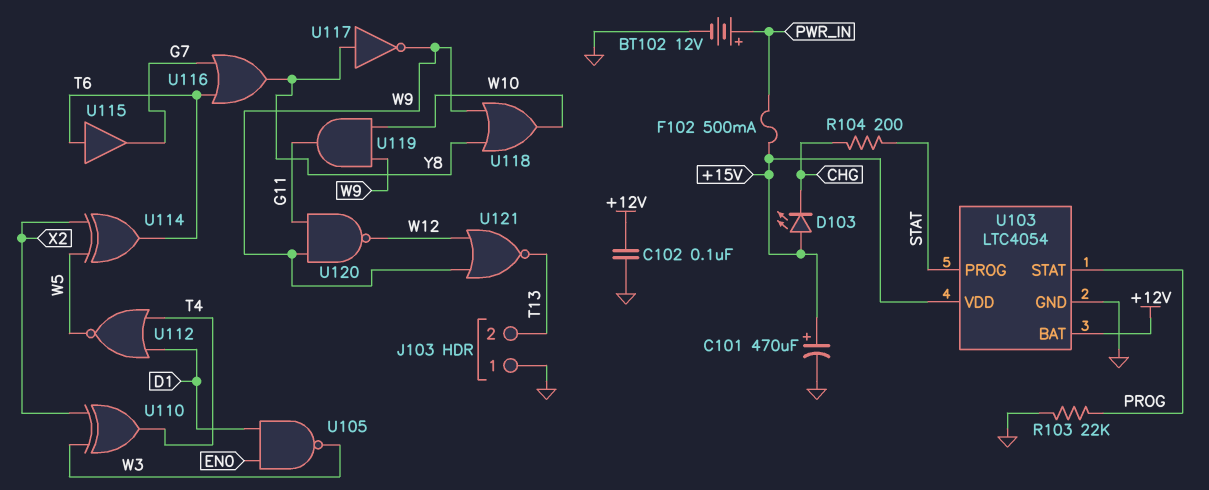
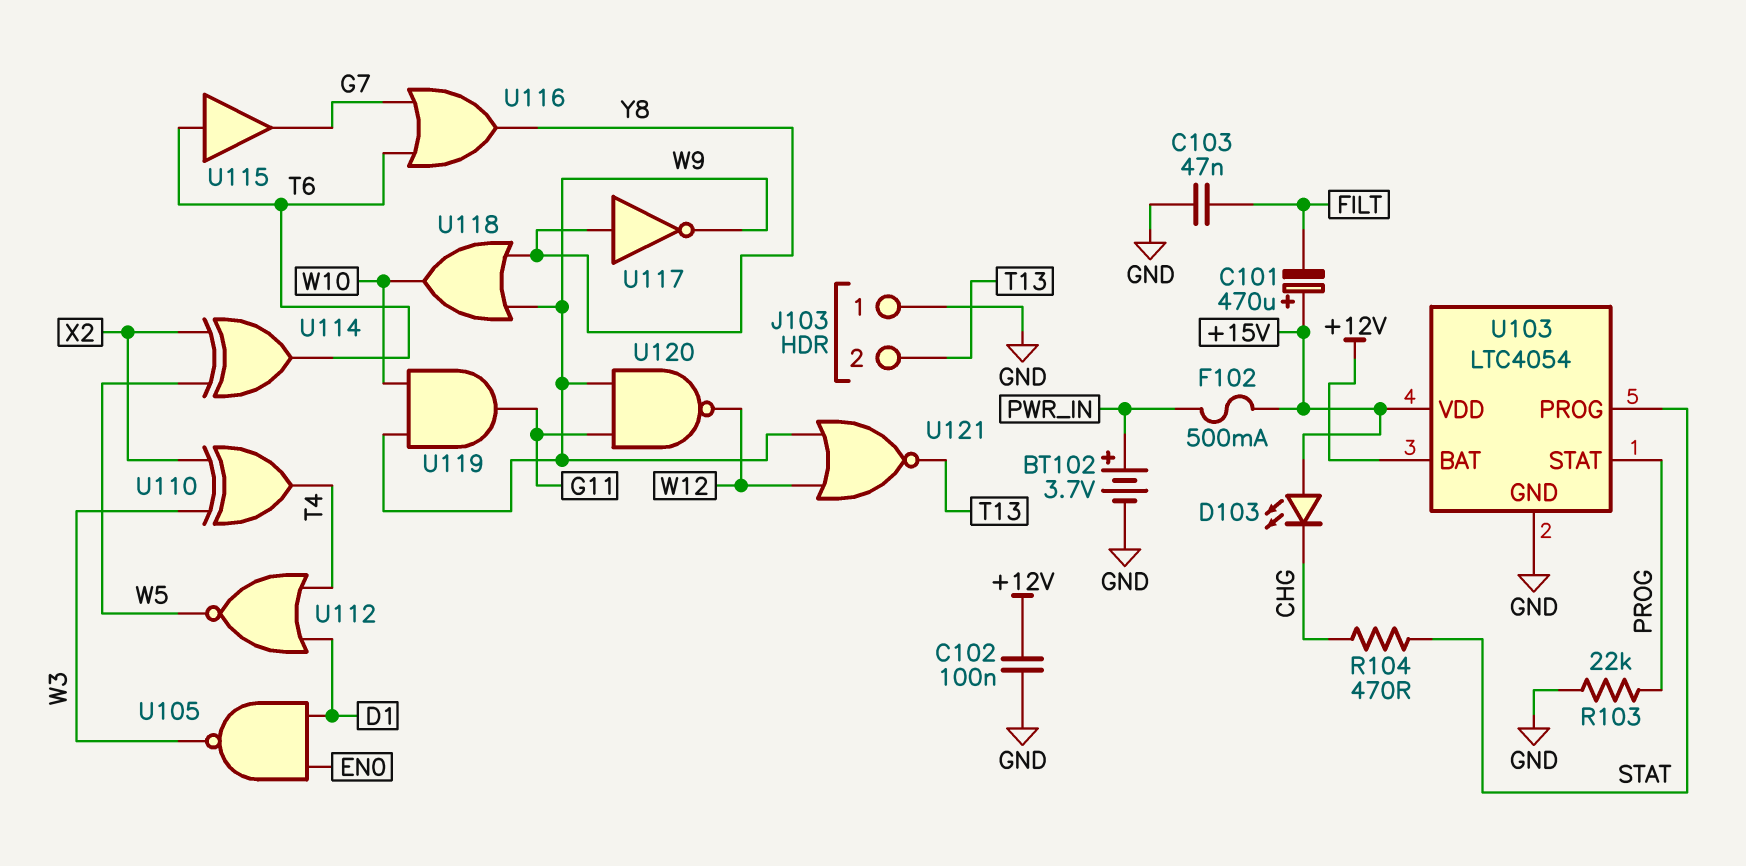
BT102: 12V (plus PWR_IN, minus GND) -> 3.7V (plus PWR_IN, minus GND)
C101: 470uF (plus +15V, minus GND) -> 470uF (plus +15V, minus FILT)
C103: none -> 47nF (FILT, GND)
R104: 200 (CHG, STAT) -> 470 (CHG, STAT)

